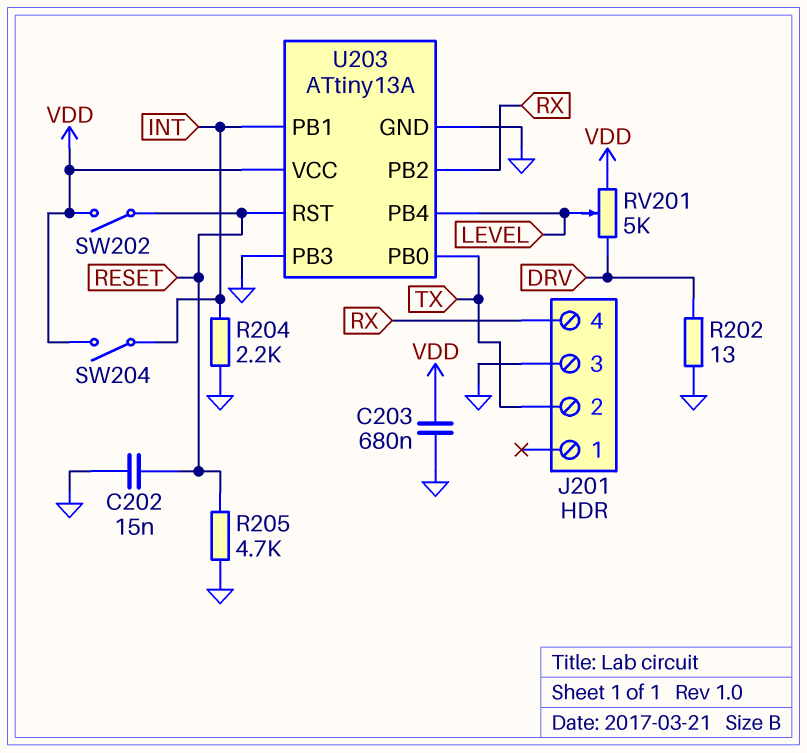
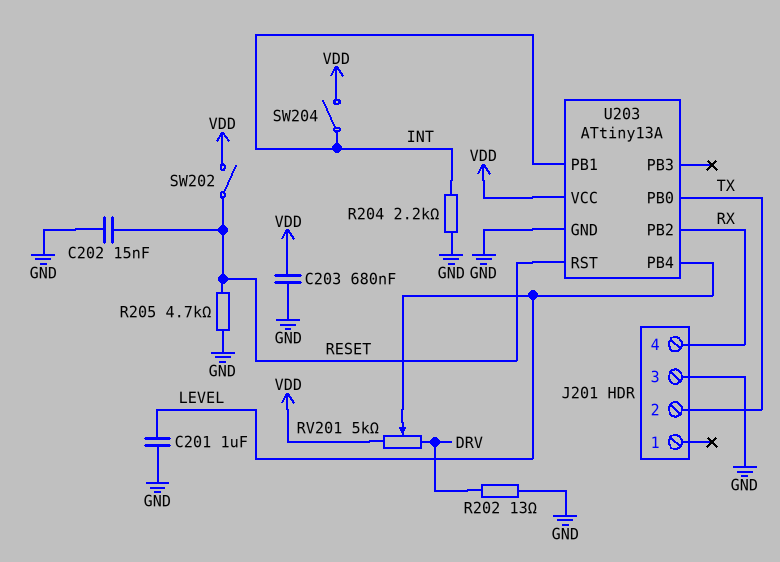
C201: none -> 1uF (GND, LEVEL)
U203 pin PB3: GND -> none

